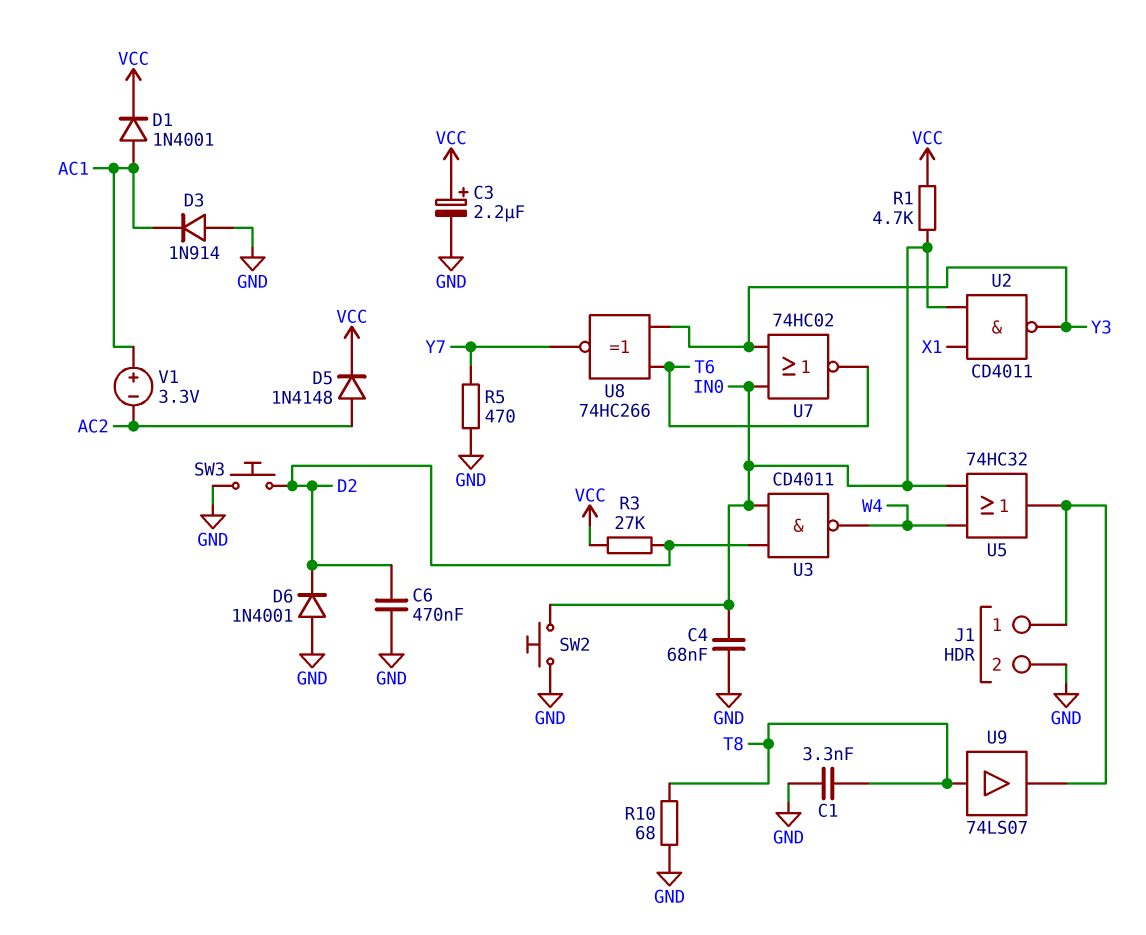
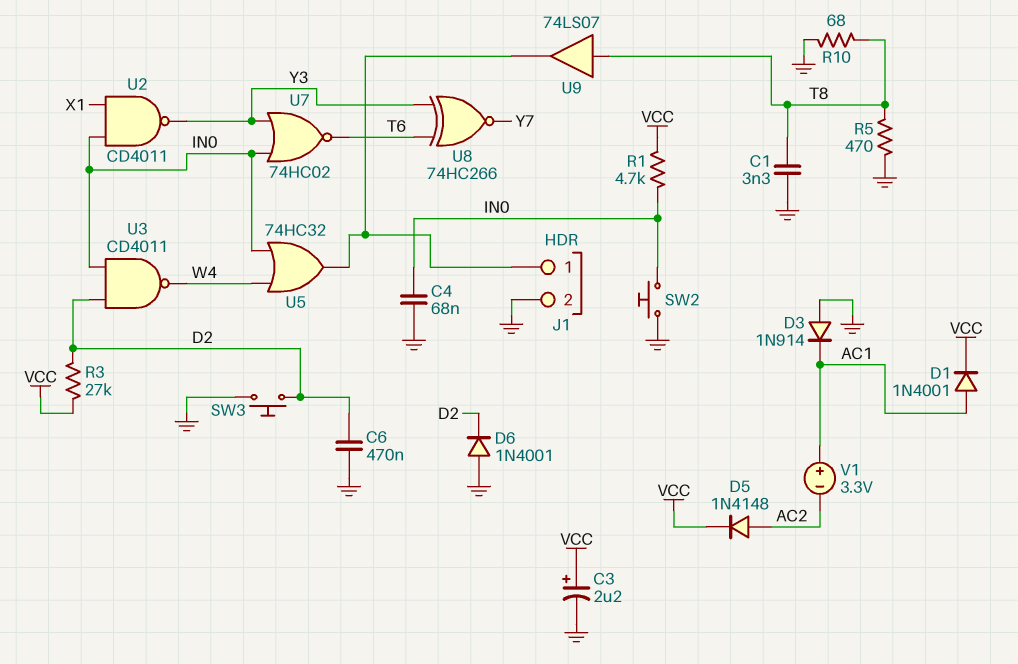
R5: 470 (GND, Y7) -> 470 (GND, T8)

